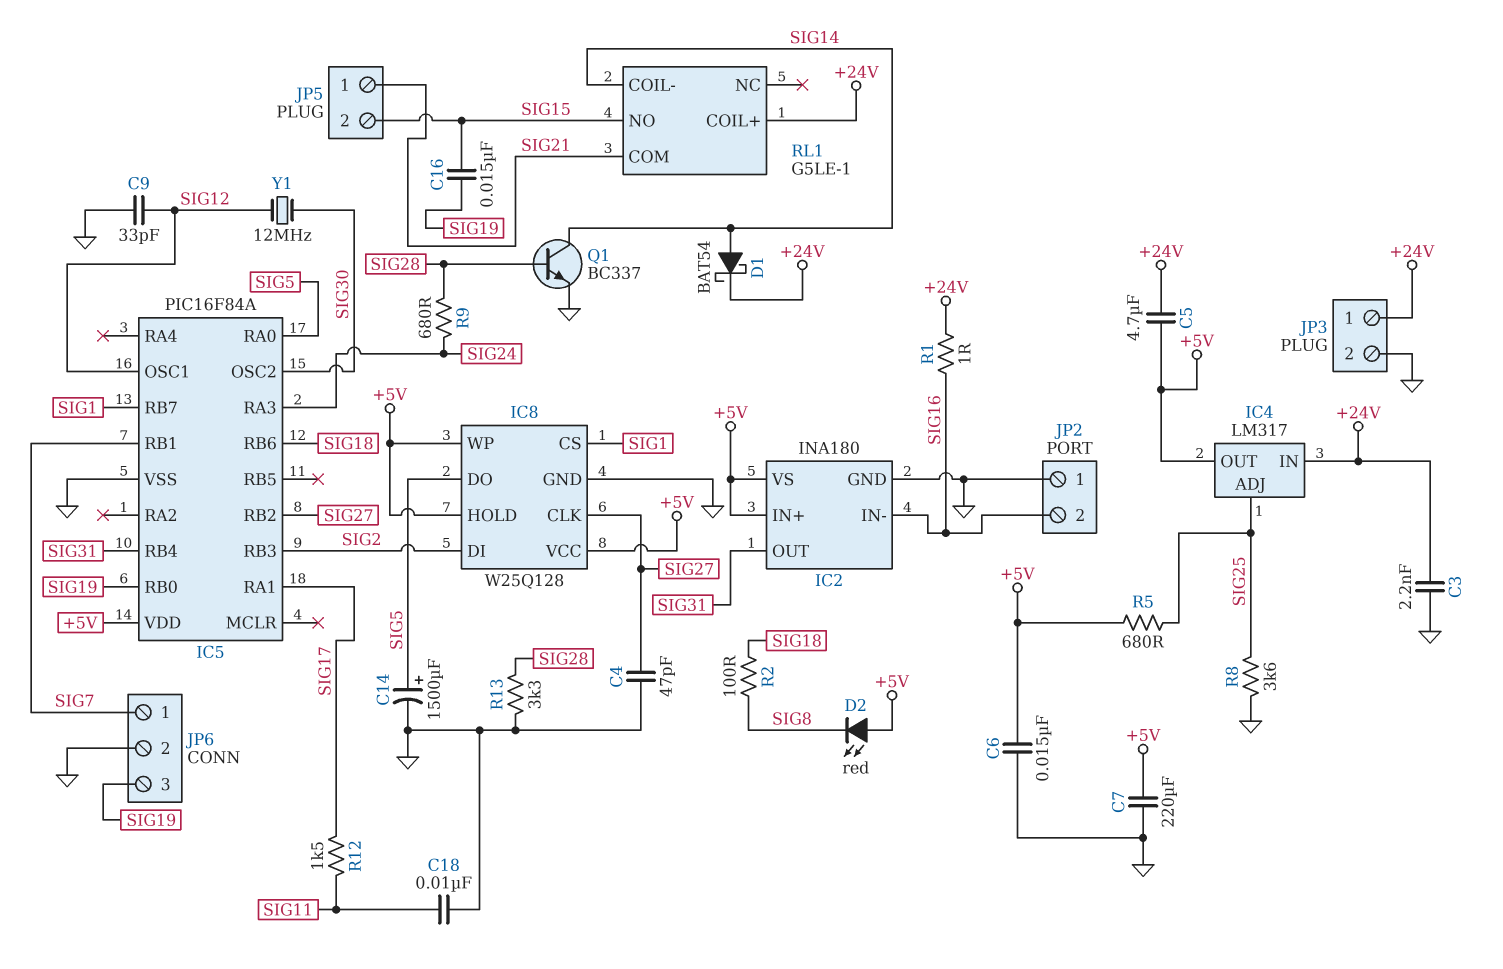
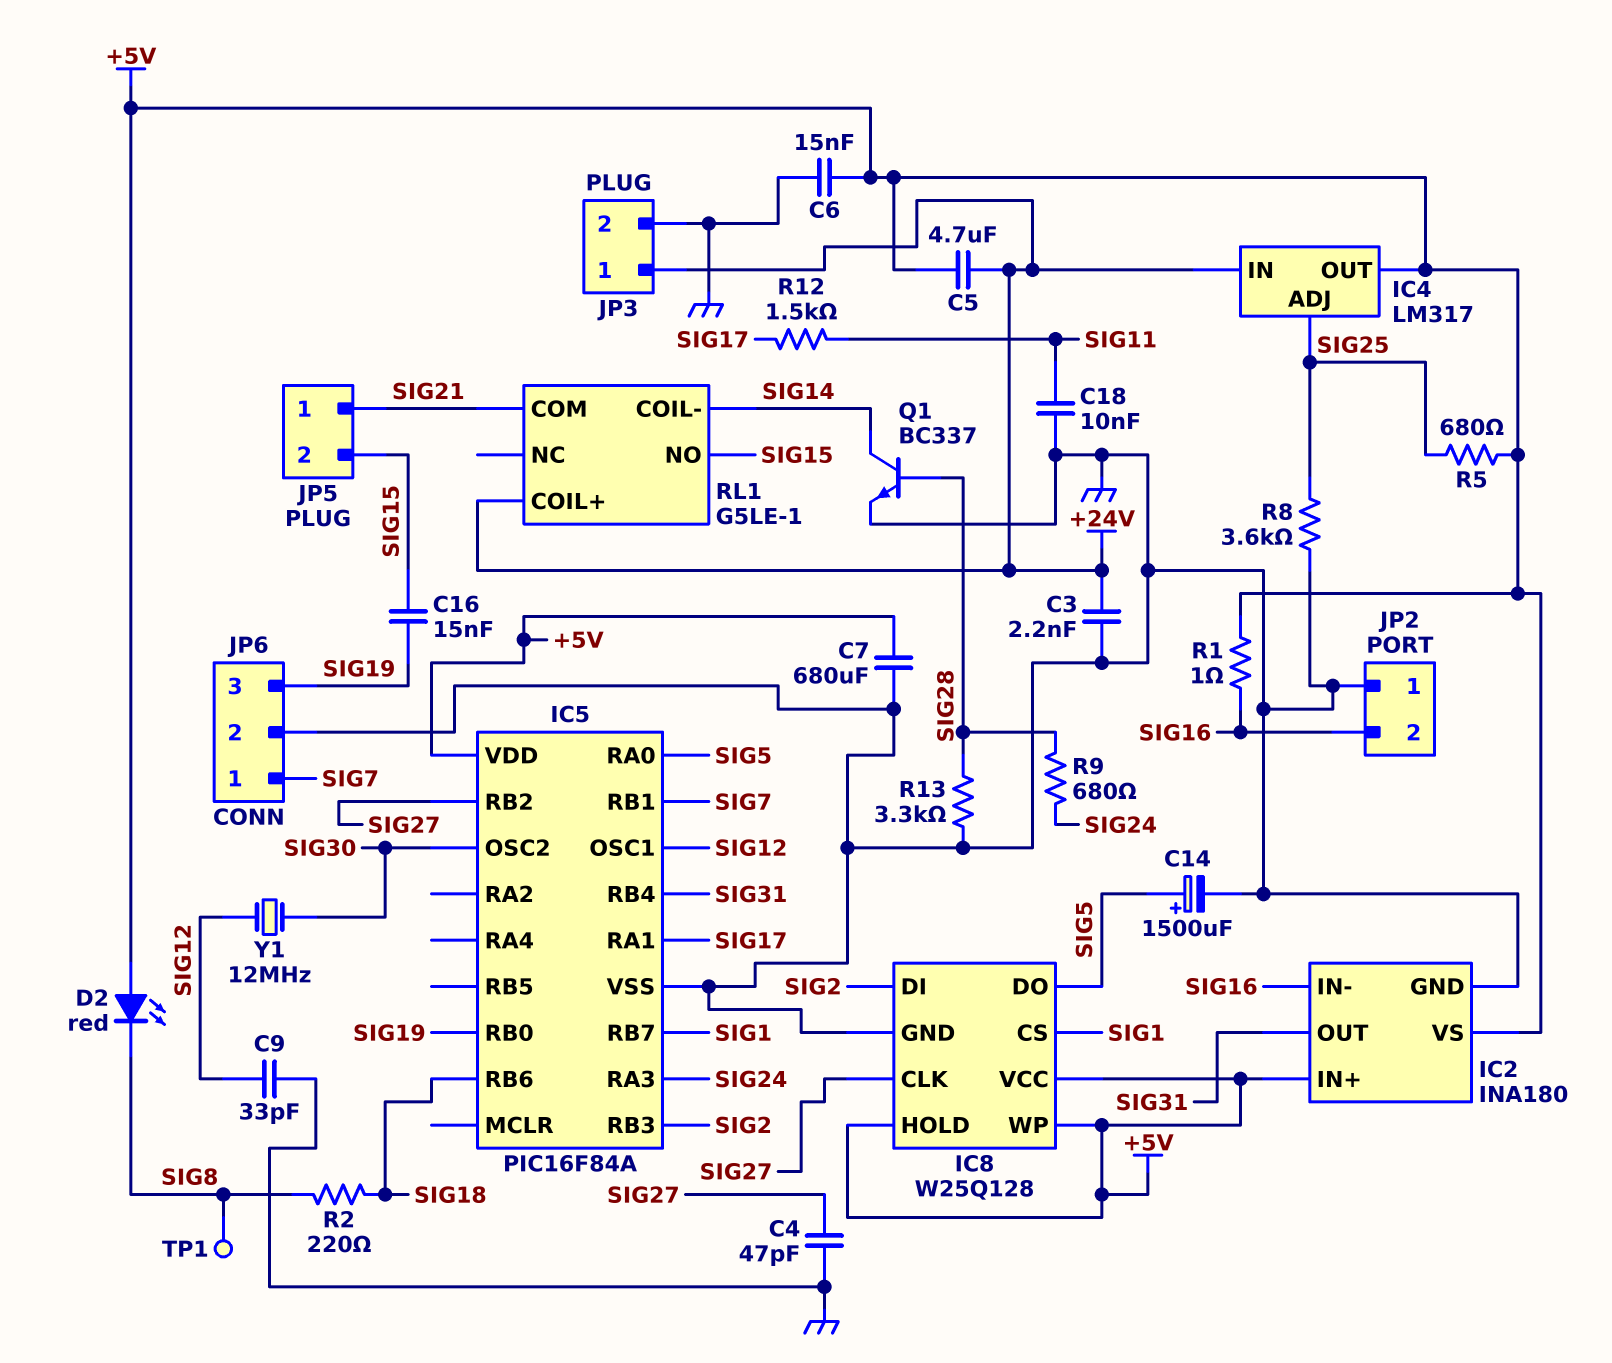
C7: 220uF (+5V, GND) -> 680uF (+5V, GND)
D1: schottky BAT54 (A SIG14, K +24V) -> none
R1: 1 (+24V, SIG16) -> 1 (+5V, SIG16)
R2: 100 (SIG8, SIG18) -> 220 (SIG8, SIG18)
TP1: none -> test point (SIG8)

